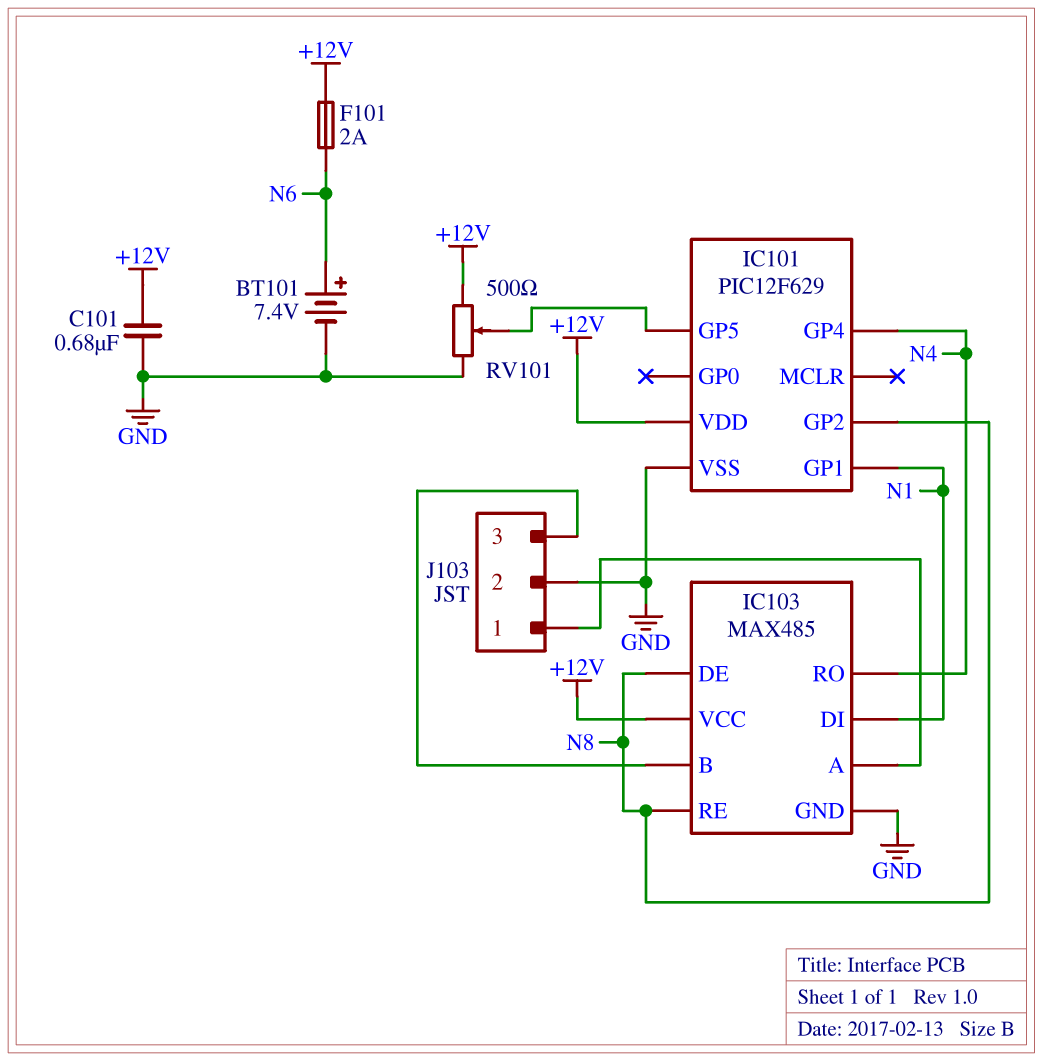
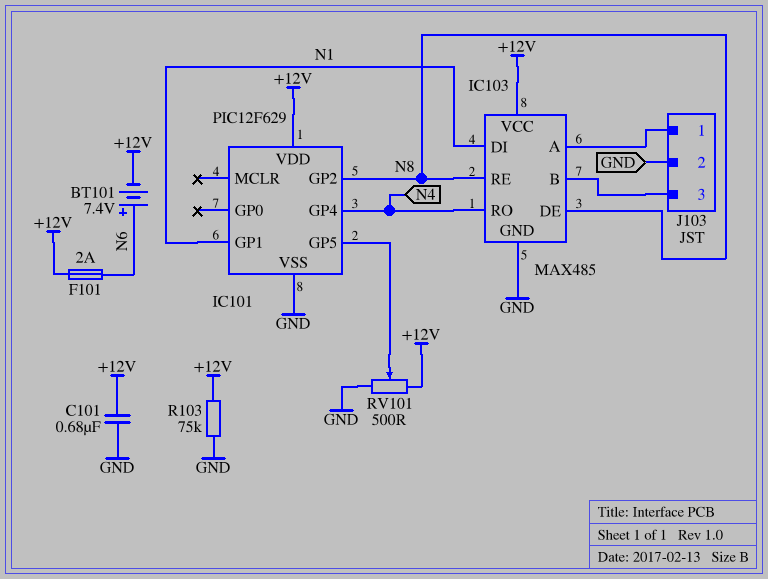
BT101: 7.4V (plus N6, minus GND) -> 7.4V (plus N6, minus +12V)
R103: none -> 75k (+12V, GND)

